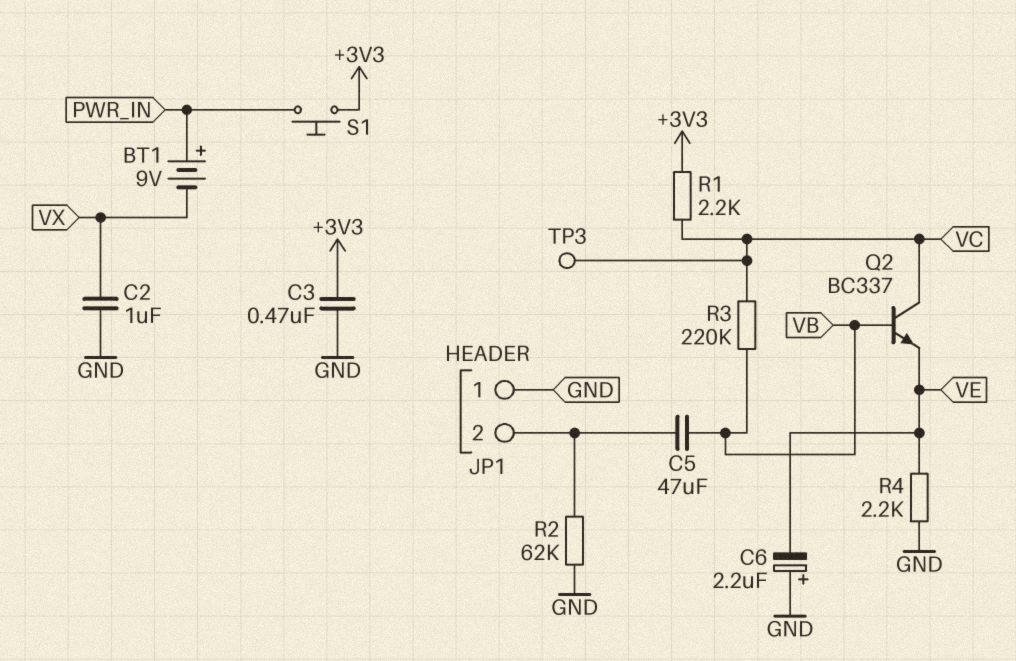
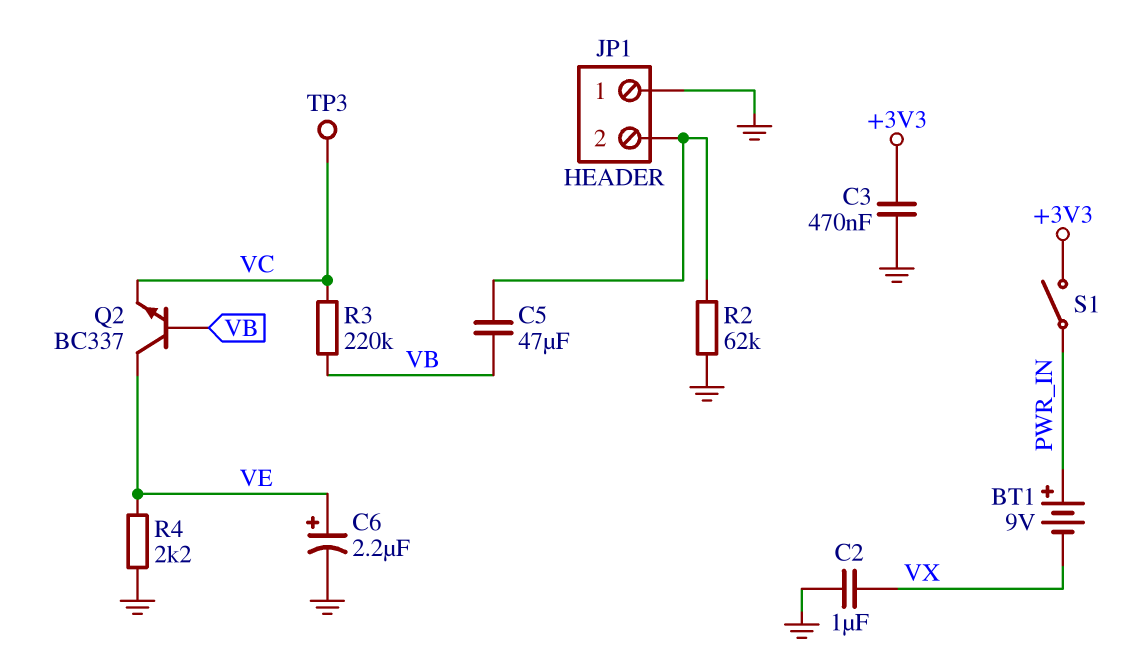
C6: 2.2uF (plus GND, minus VE) -> 2.2uF (plus VE, minus GND)
Q2: NPN BC337 (B VB, C VC, E VE) -> NPN BC337 (B VB, C VE, E VC)
R1: 2.2k (+3V3, VC) -> none
S1: button (+3V3, PWR_IN) -> switch (+3V3, PWR_IN)

